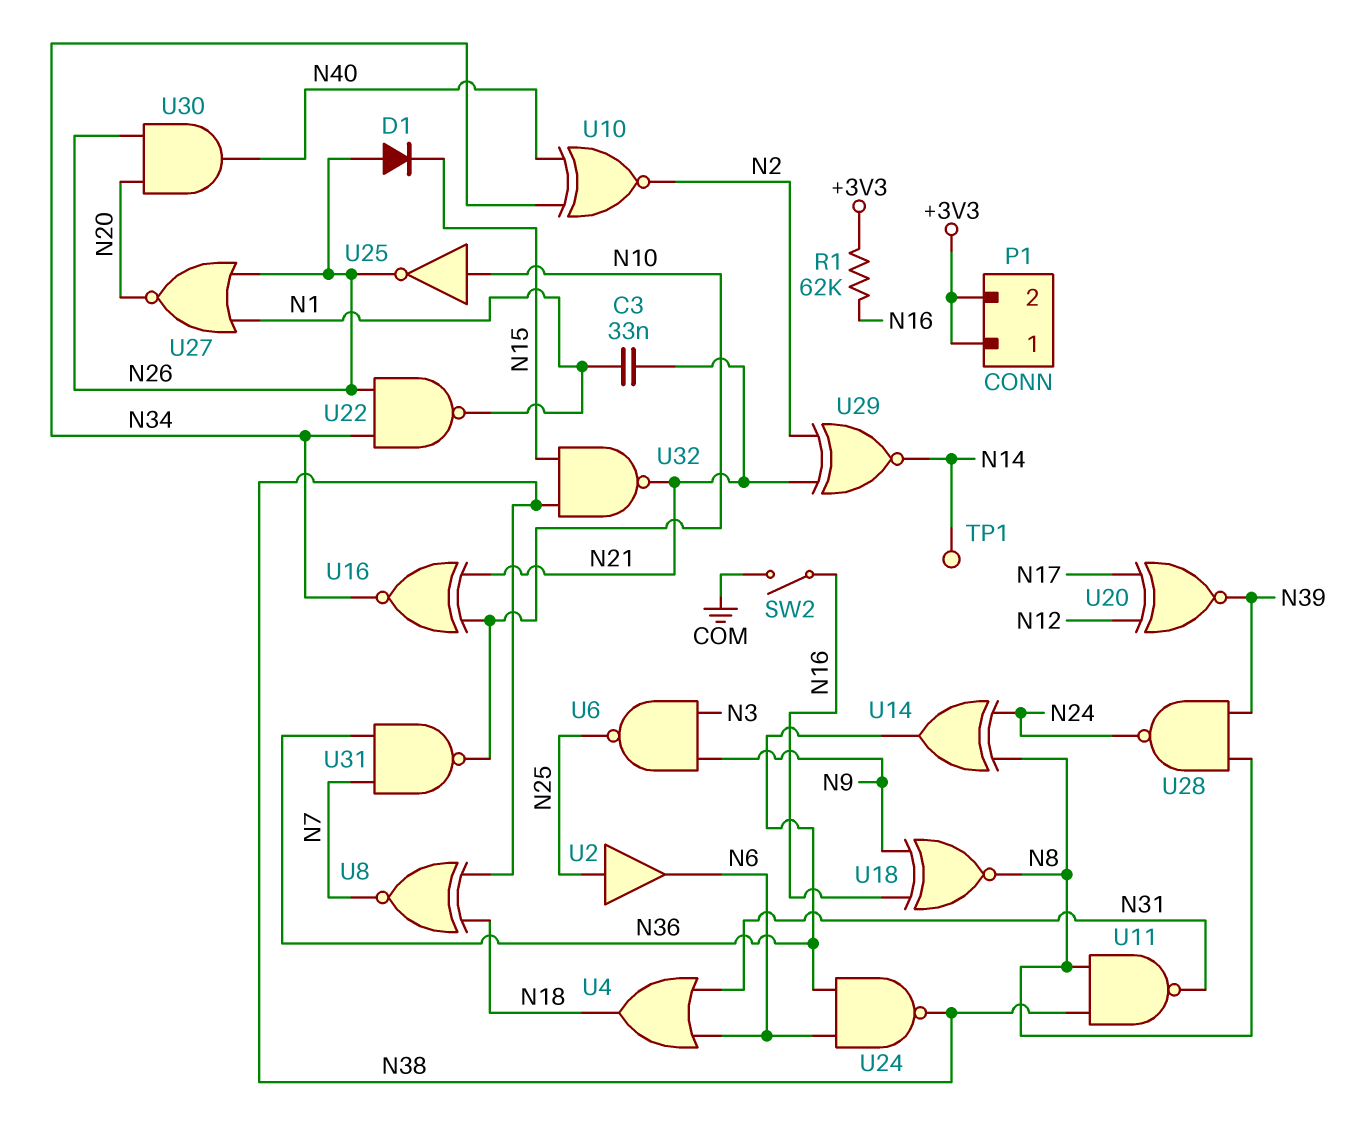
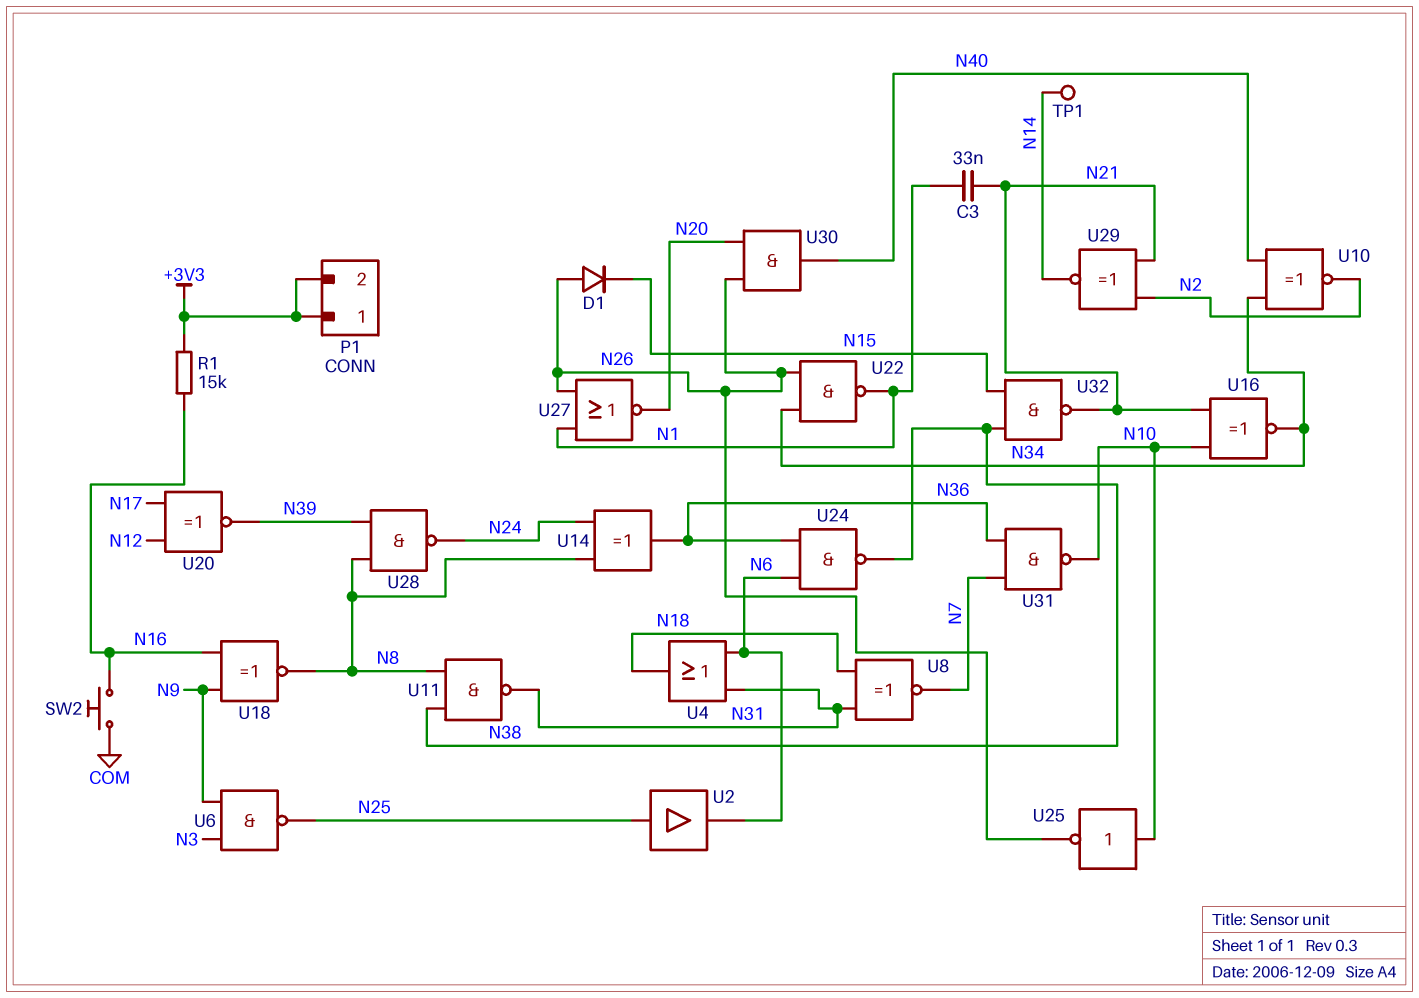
R1: 62k (+3V3, N16) -> 15k (+3V3, N16)
SW2: switch (COM, N16) -> button (COM, N16)
U8: XNOR (in N18, in N38, out N7) -> XNOR (in N18, in N31, out N7)

